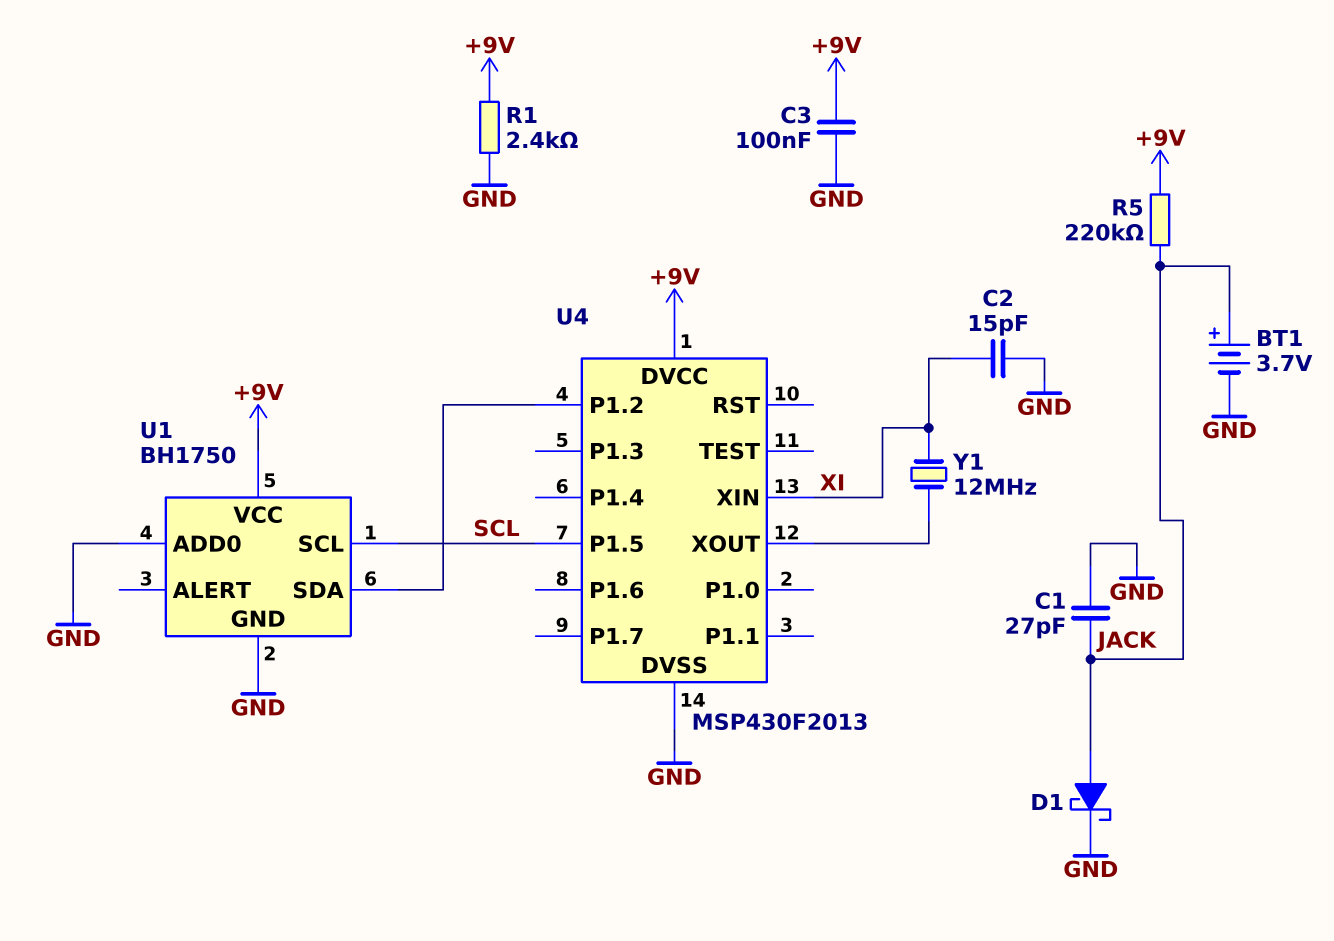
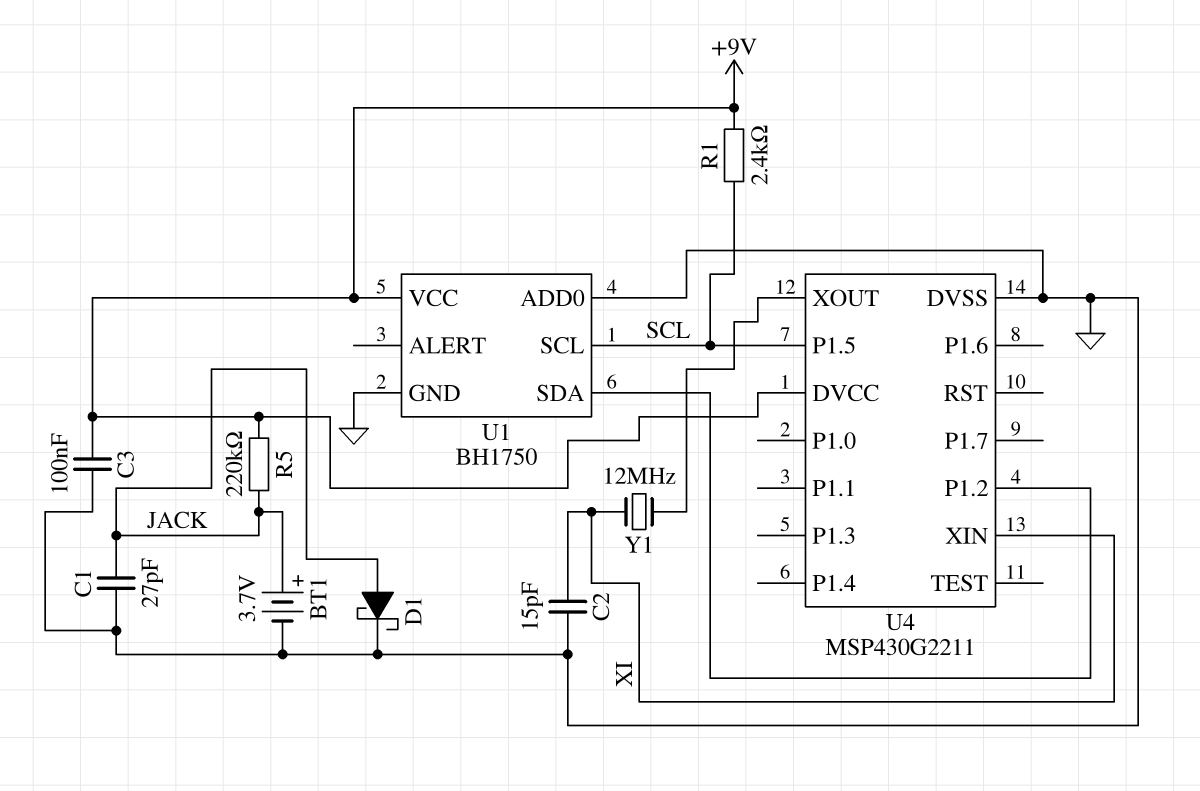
R1: 2.4k (+9V, GND) -> 2.4k (+9V, SCL)
U4: MSP430F2013 -> MSP430G2211

